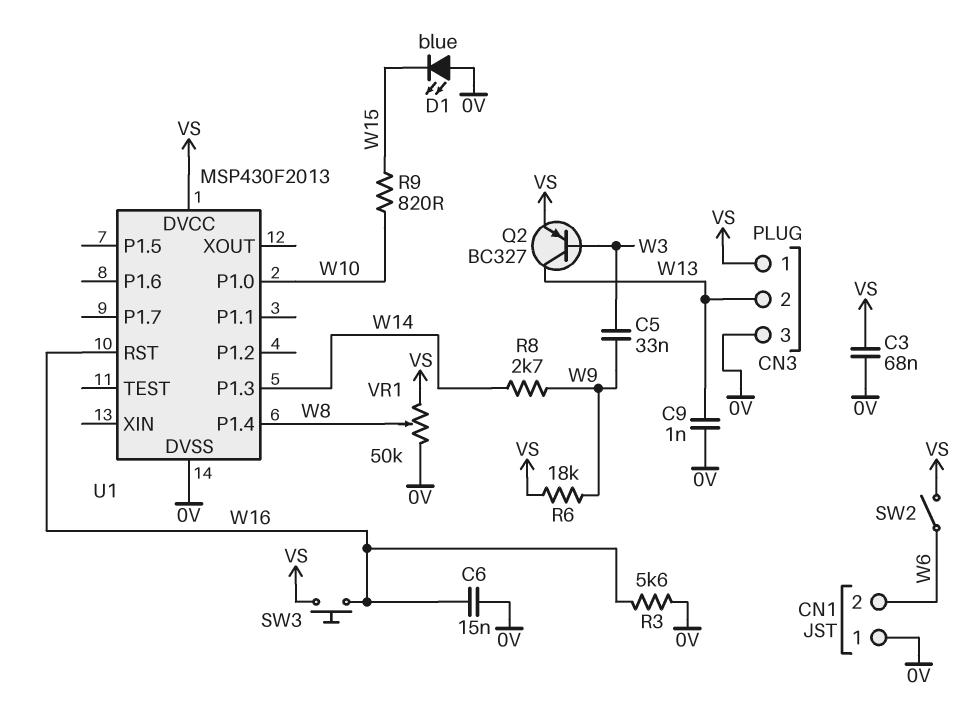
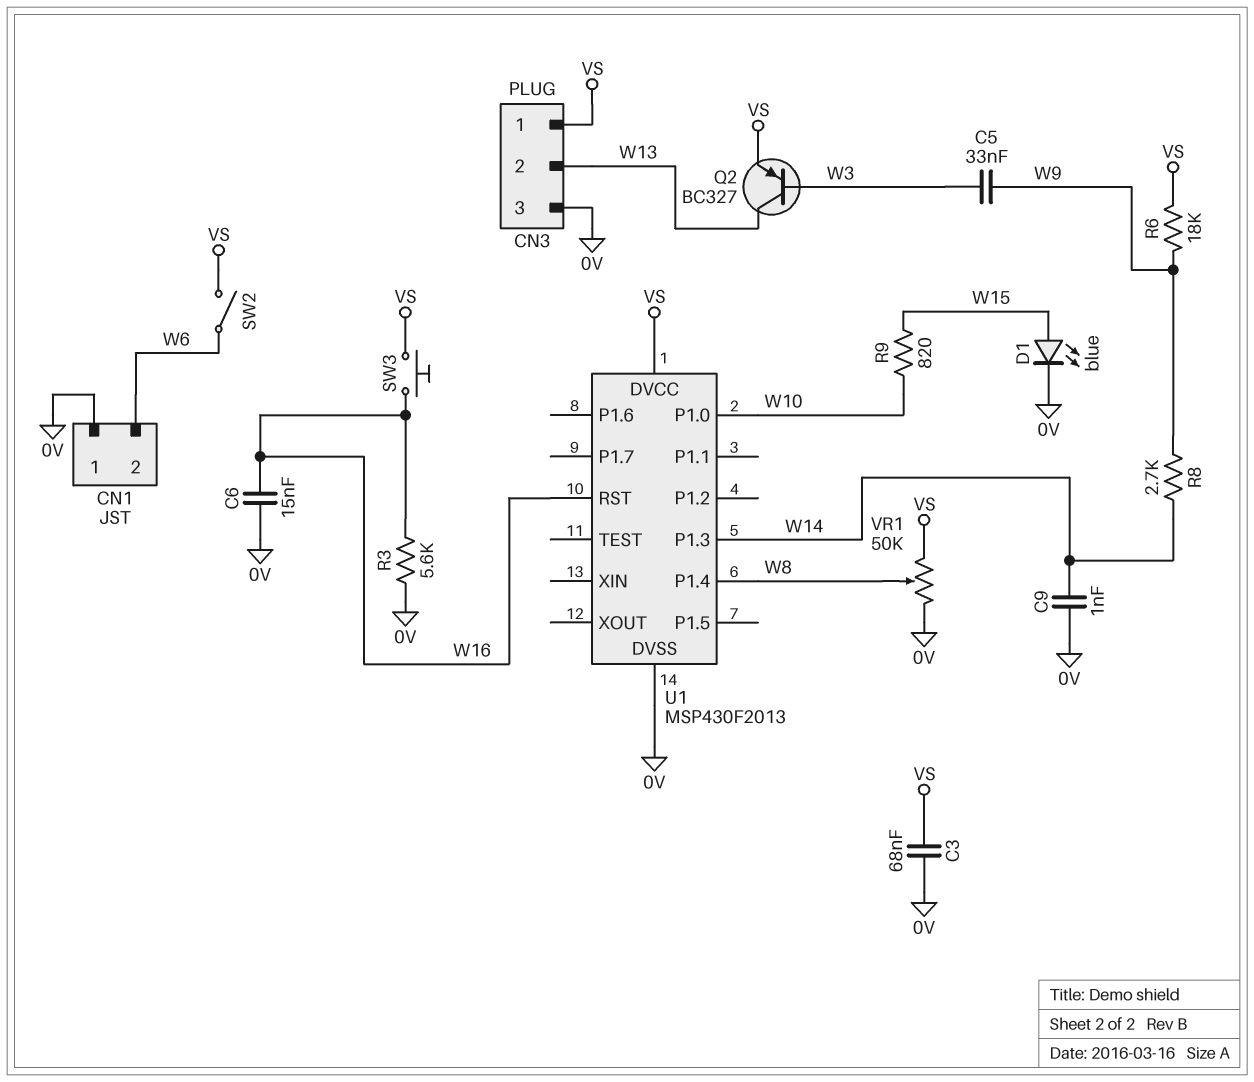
C9: 1nF (0V, W13) -> 1nF (0V, W14)
D1: LED blue (A 0V, K W15) -> LED blue (A W15, K 0V)

